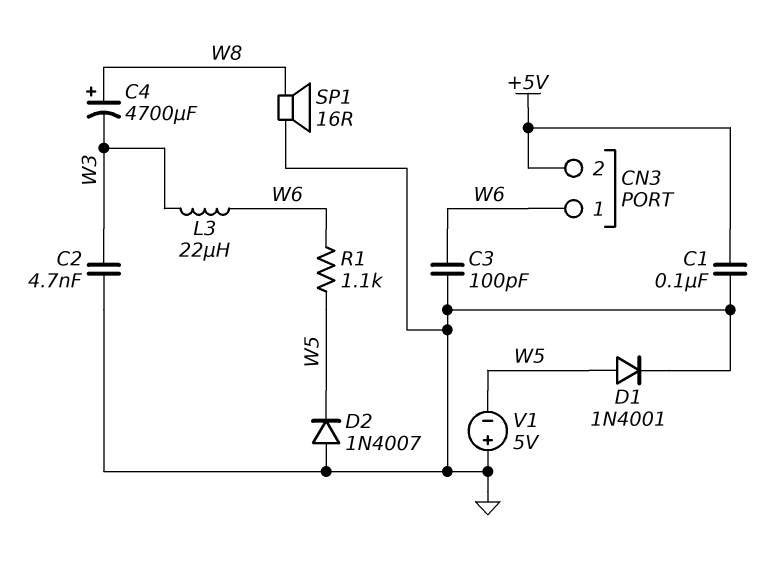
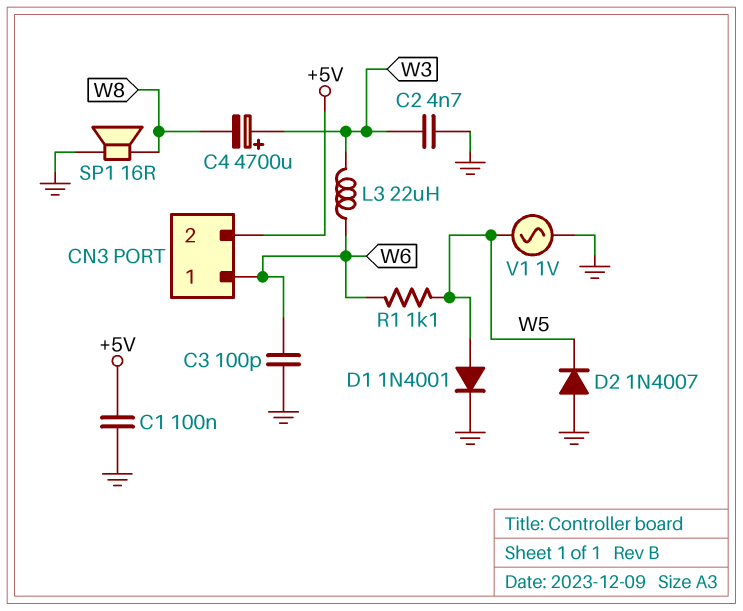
C4: 4700uF (plus W8, minus W3) -> 4700uF (plus W3, minus W8)
V1: 5V (plus GND, minus W5) -> AC 1V (GND, W5)

